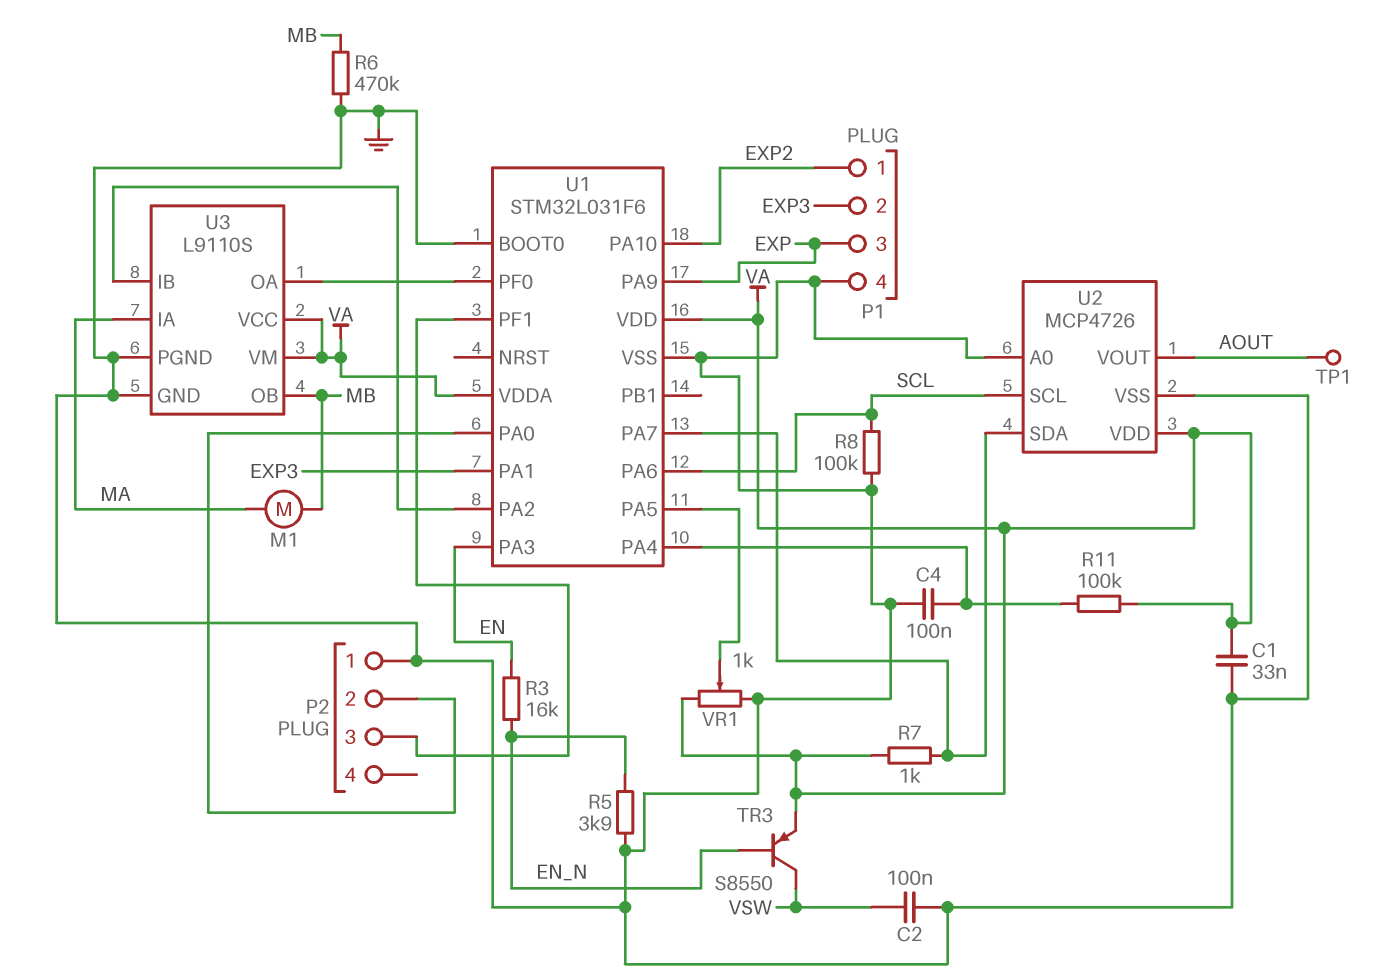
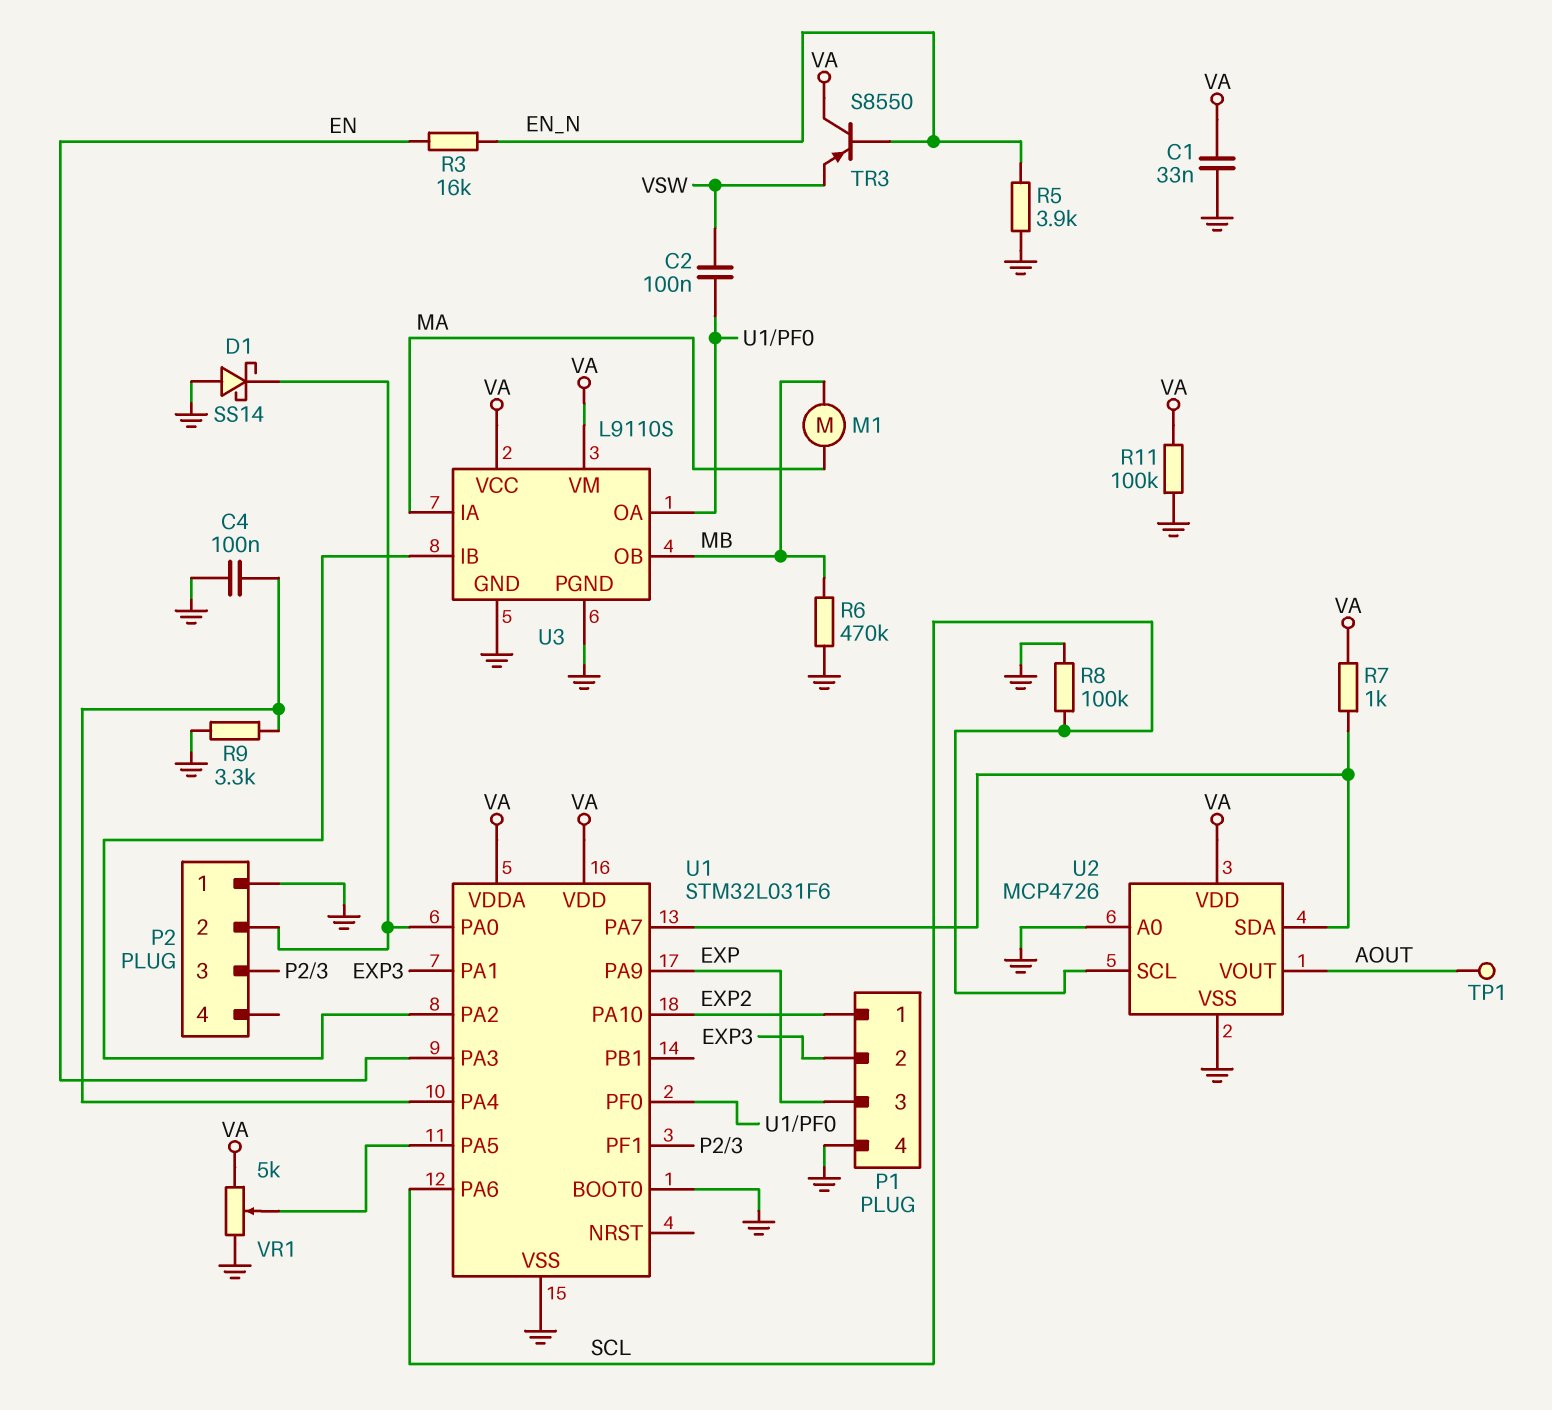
C2: 100nF (GND, VSW) -> 100nF (U1/PF0, VSW)
D1: none -> schottky SS14 (A GND, K P2/2)
R9: none -> 3.3k (GND, U1/PA4)
R11: 100k (U1/PA4, VA) -> 100k (GND, VA)
TR3: PNP S8550 (B EN_N, C VSW, E VA) -> PNP S8550 (B EN_N, C VA, E VSW)
VR1: 1k (GND, VA, wiper U1/PA5) -> 5k (GND, VA, wiper U1/PA5)

